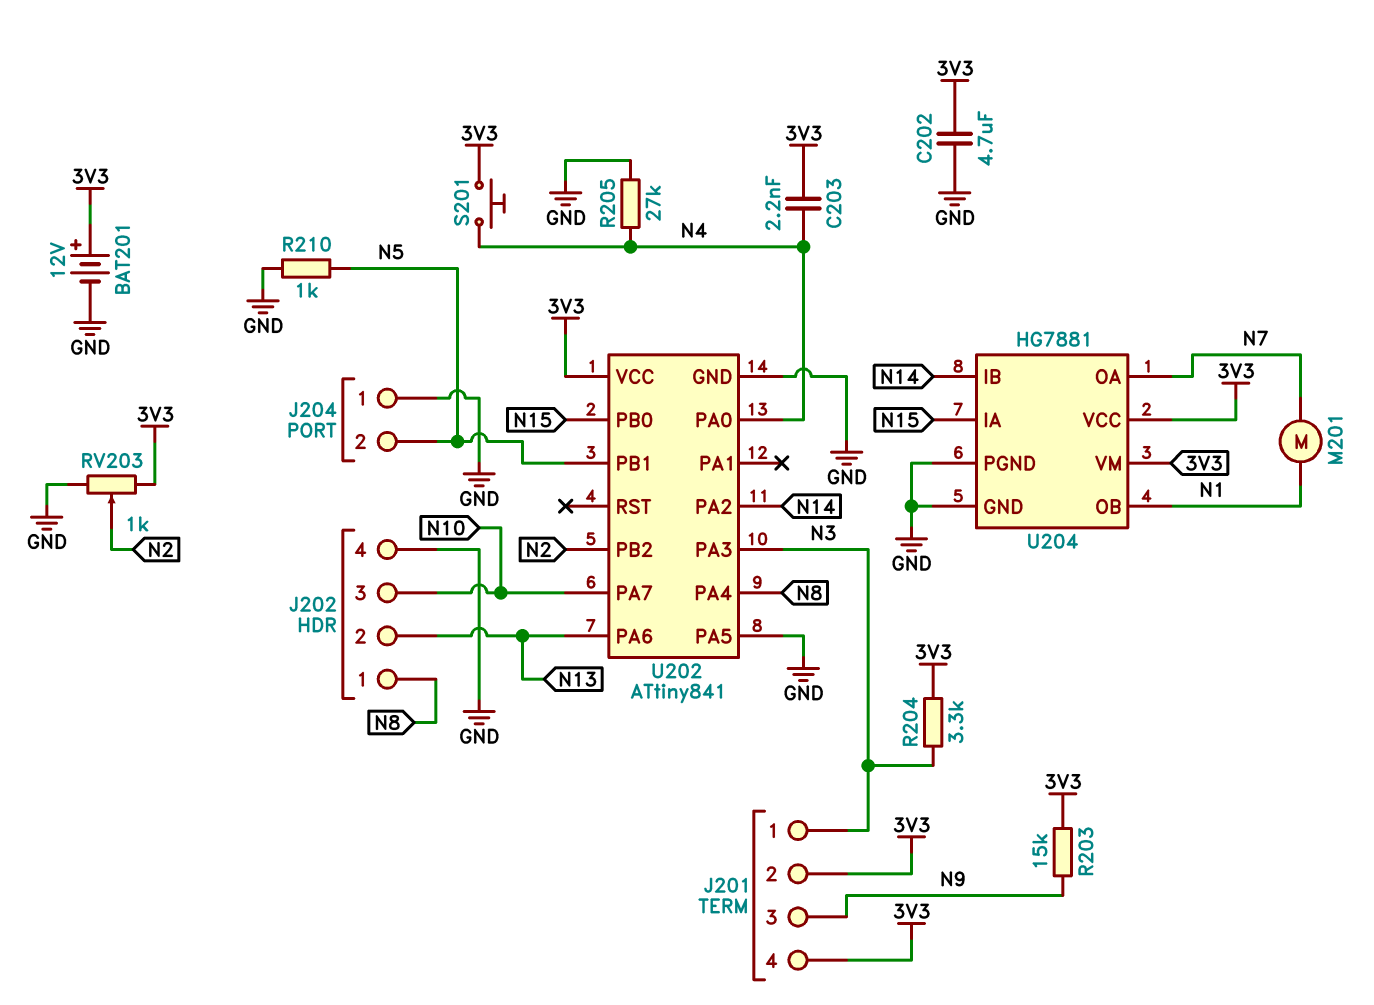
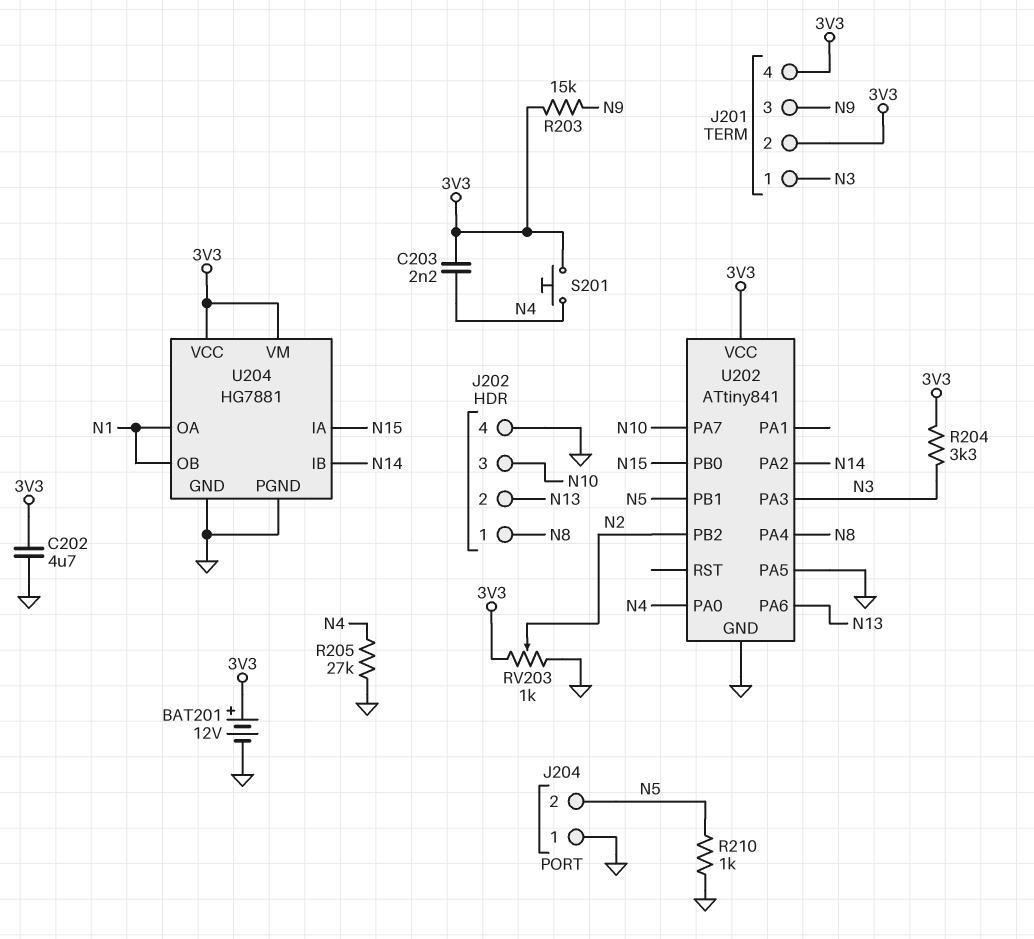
M201: motor (N1, N7) -> none
U204 pin OA: N7 -> N1

